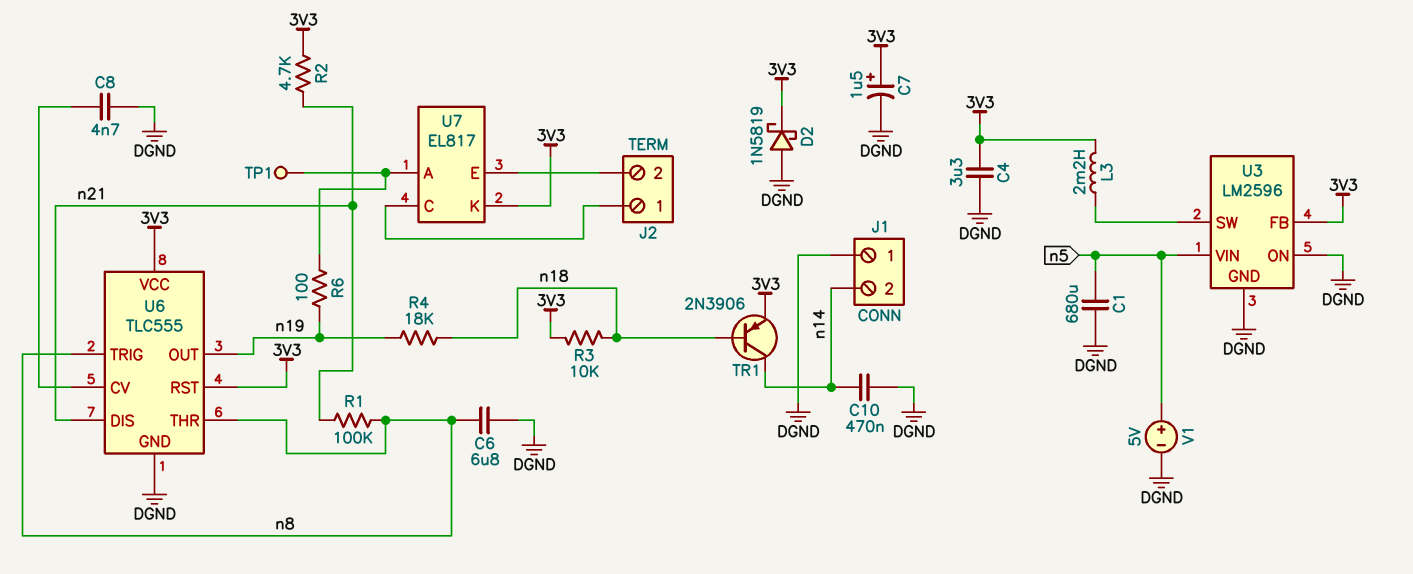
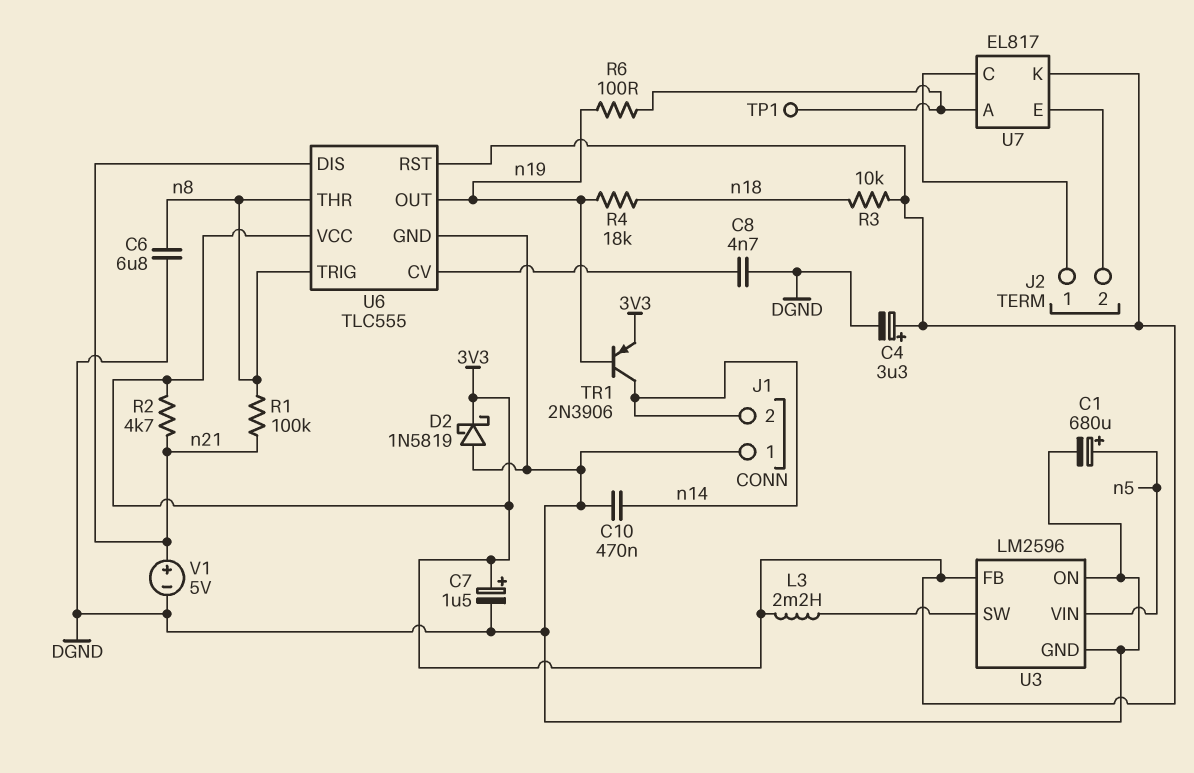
C1: 680uF (DGND, n5) -> 680uF (plus n5, minus DGND)
C4: 3.3uF (3V3, DGND) -> 3.3uF (plus 3V3, minus DGND)
TR1: PNP 2N3906 (B n18, C n14, E 3V3) -> PNP 2N3906 (B n19, C n14, E 3V3)
V1: 5V (plus n5, minus DGND) -> 5V (plus n21, minus DGND)

